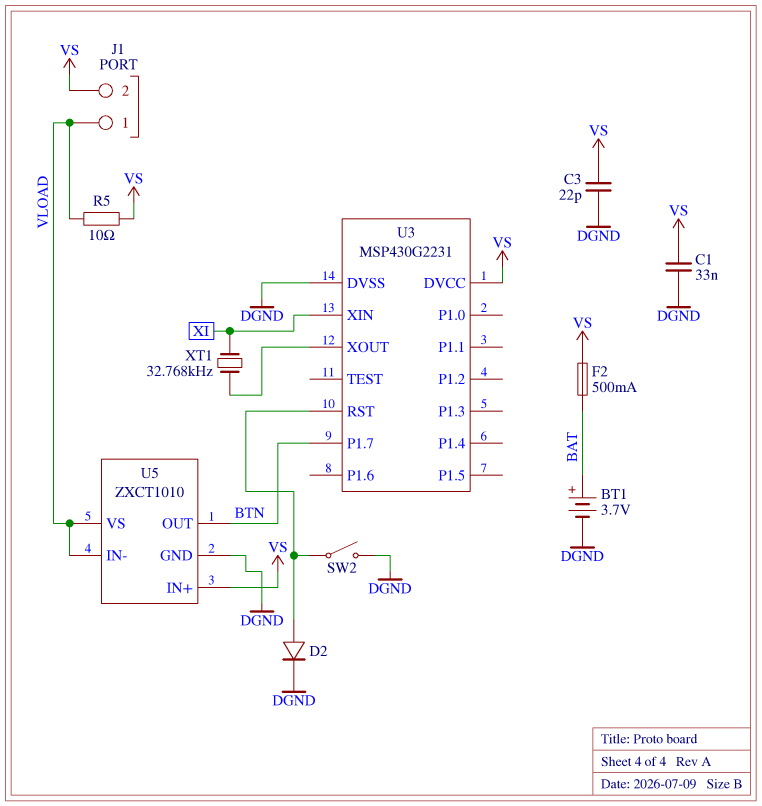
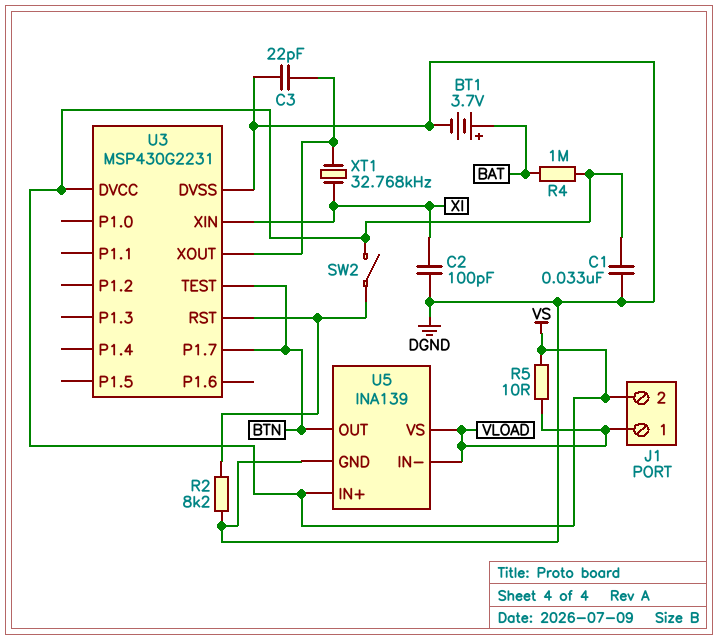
C2: none -> 100pF (DGND, XI)
C3: 22pF (DGND, VS) -> 22pF (DGND, U3/XOUT)
D2: diode (A U3/RST, K DGND) -> none
F2: 500mA (BAT, VS) -> none
R2: none -> 8.2k (DGND, U3/RST)
R4: none -> 1M (BAT, VS)
SW2: switch (DGND, U3/RST) -> switch (U3/RST, VS)
U3 pin TEST: none -> BTN
U5: ZXCT1010 -> INA139

